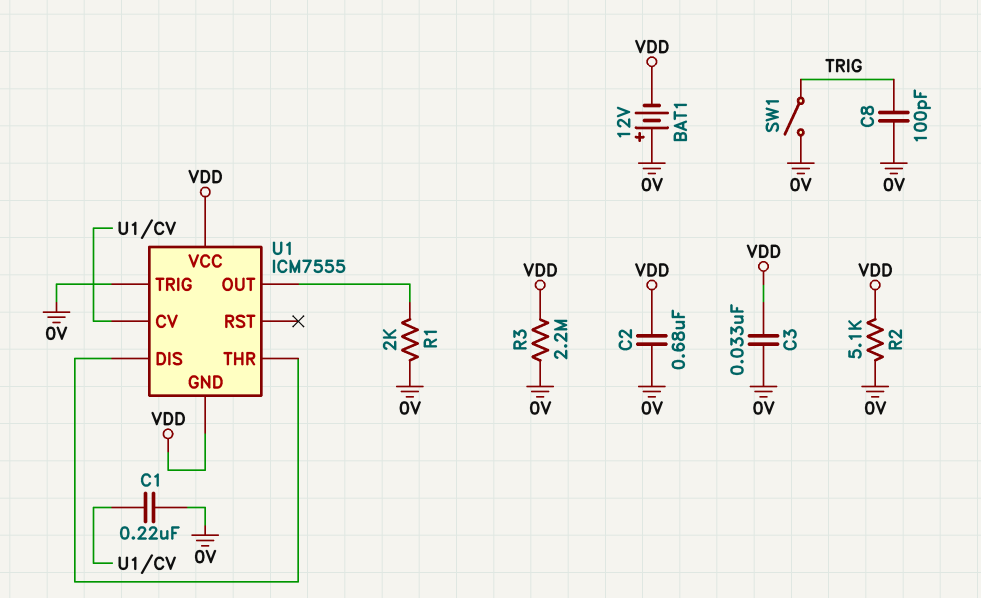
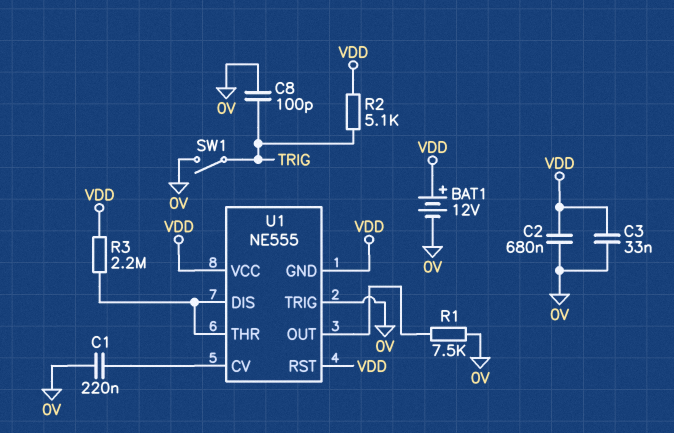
BAT1: 12V (plus 0V, minus VDD) -> 12V (plus VDD, minus 0V)
R1: 2k (0V, U1/OUT) -> 7.5k (0V, U1/OUT)
R2: 5.1k (0V, VDD) -> 5.1k (TRIG, VDD)
R3: 2.2M (0V, VDD) -> 2.2M (U1/DIS, VDD)
U1: ICM7555 -> NE555
U1 pin RST: none -> VDD

